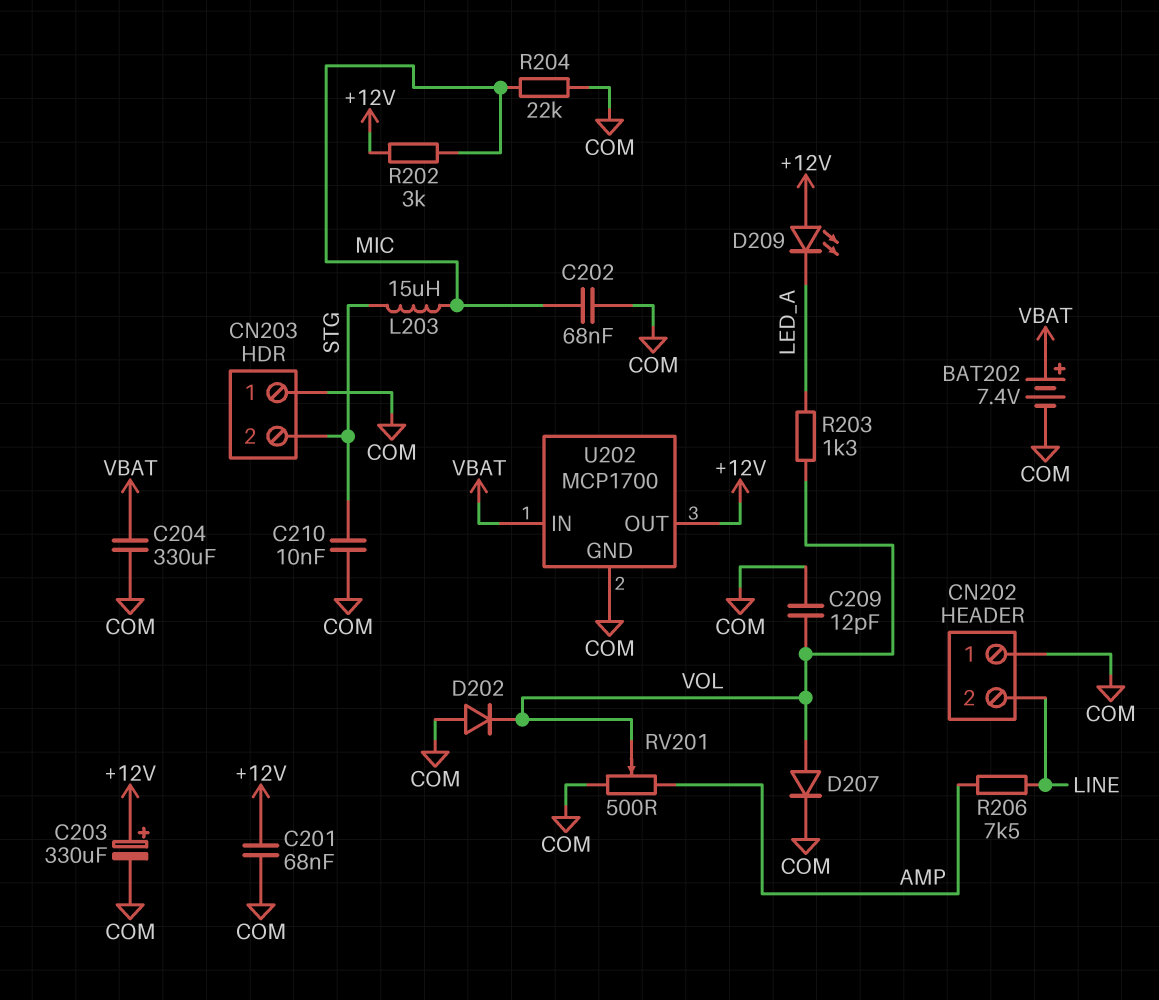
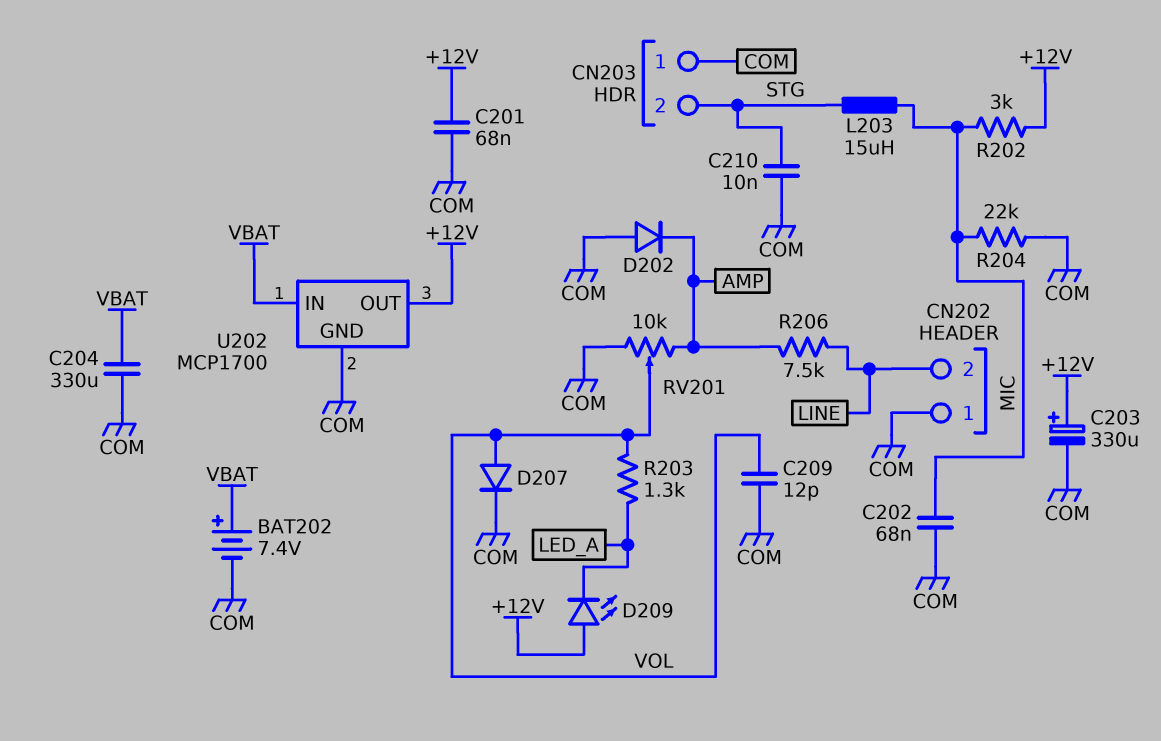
D202: diode (A COM, K VOL) -> diode (A COM, K AMP)
RV201: 500 (AMP, COM, wiper VOL) -> 10k (AMP, COM, wiper VOL)

